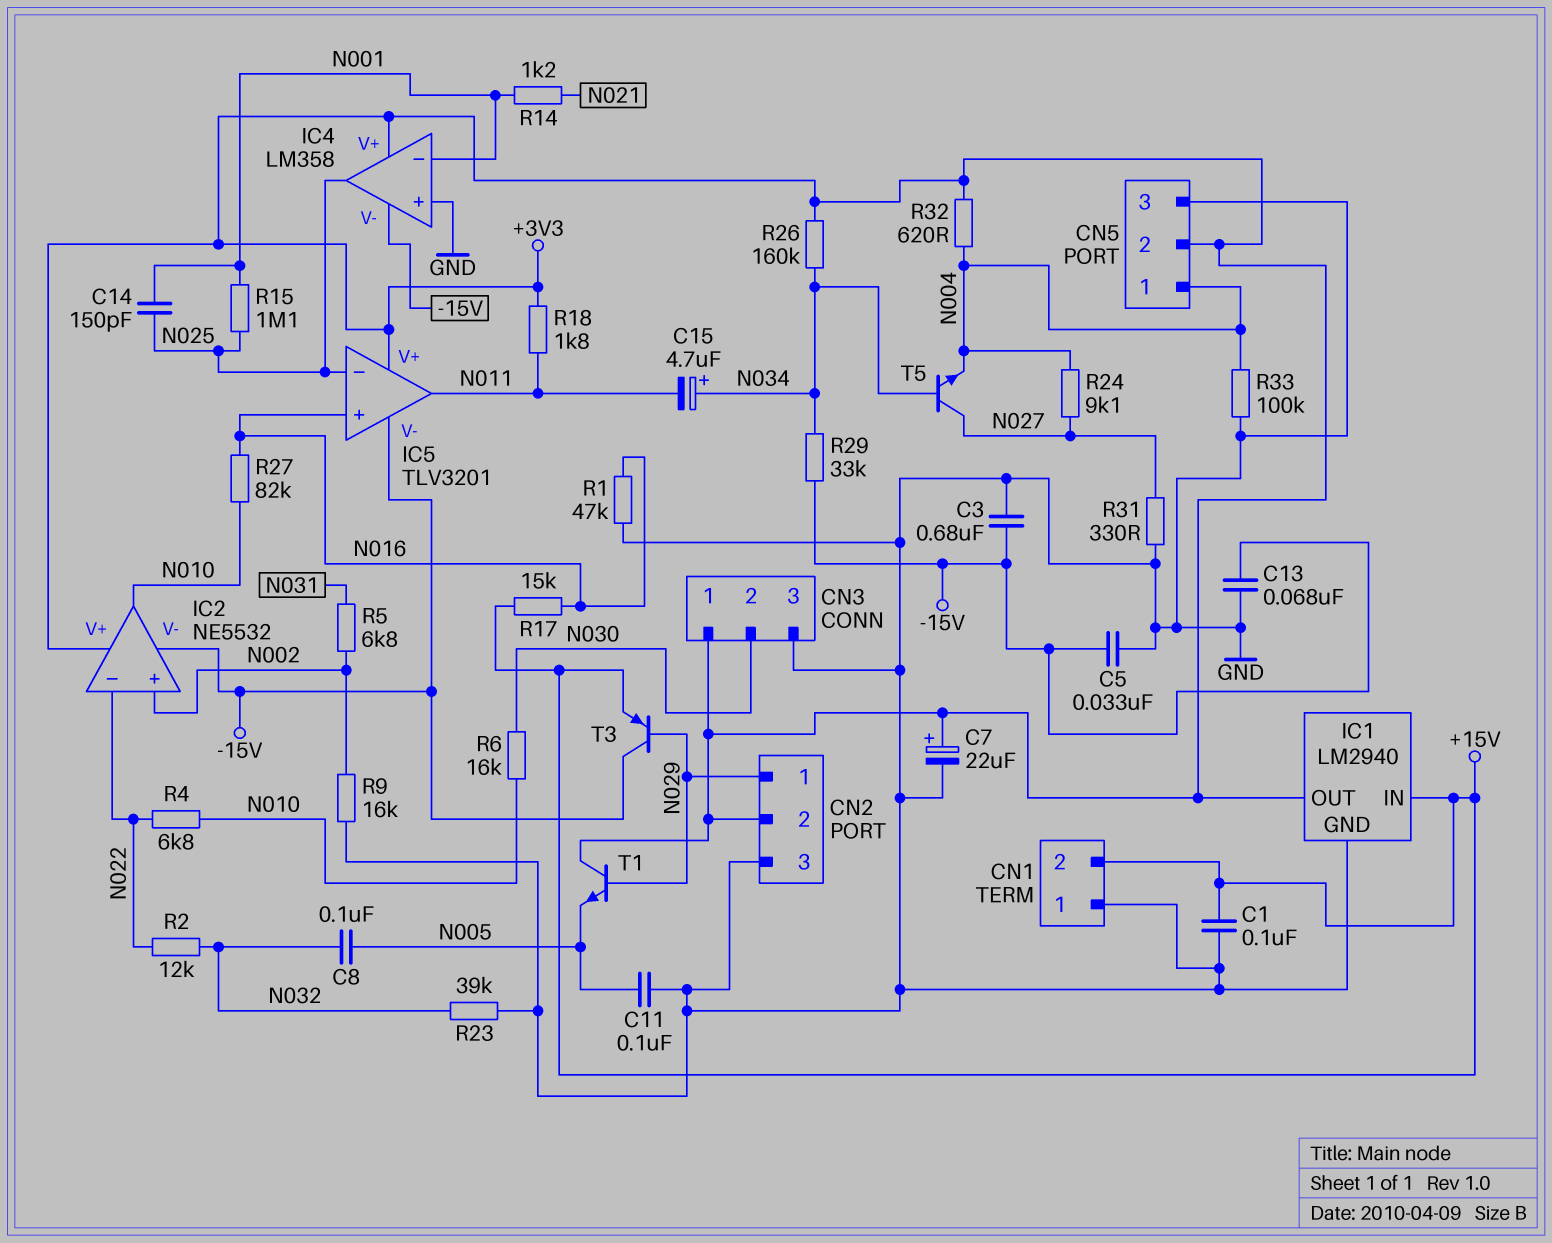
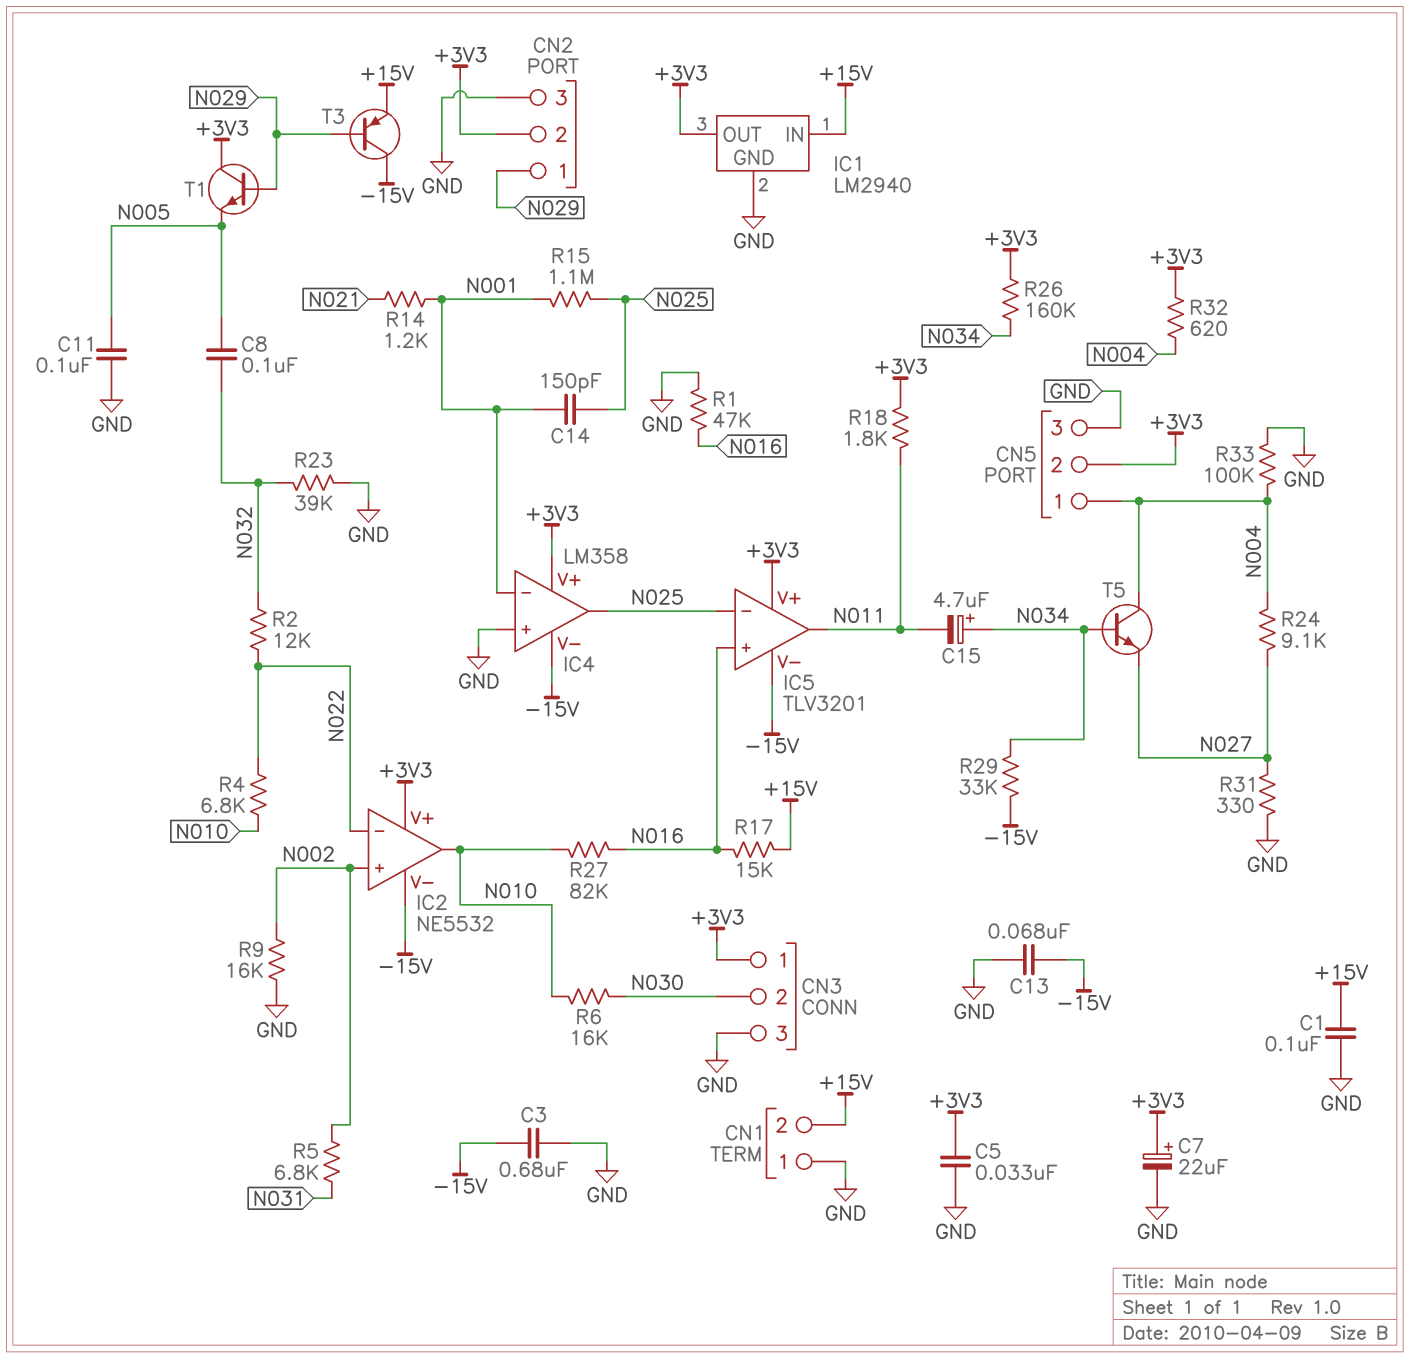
C5: 33nF (-15V, GND) -> 33nF (+3V3, GND)
T5: NPN (B N034, C N027, E N004) -> NPN (B N034, C N004, E N027)

